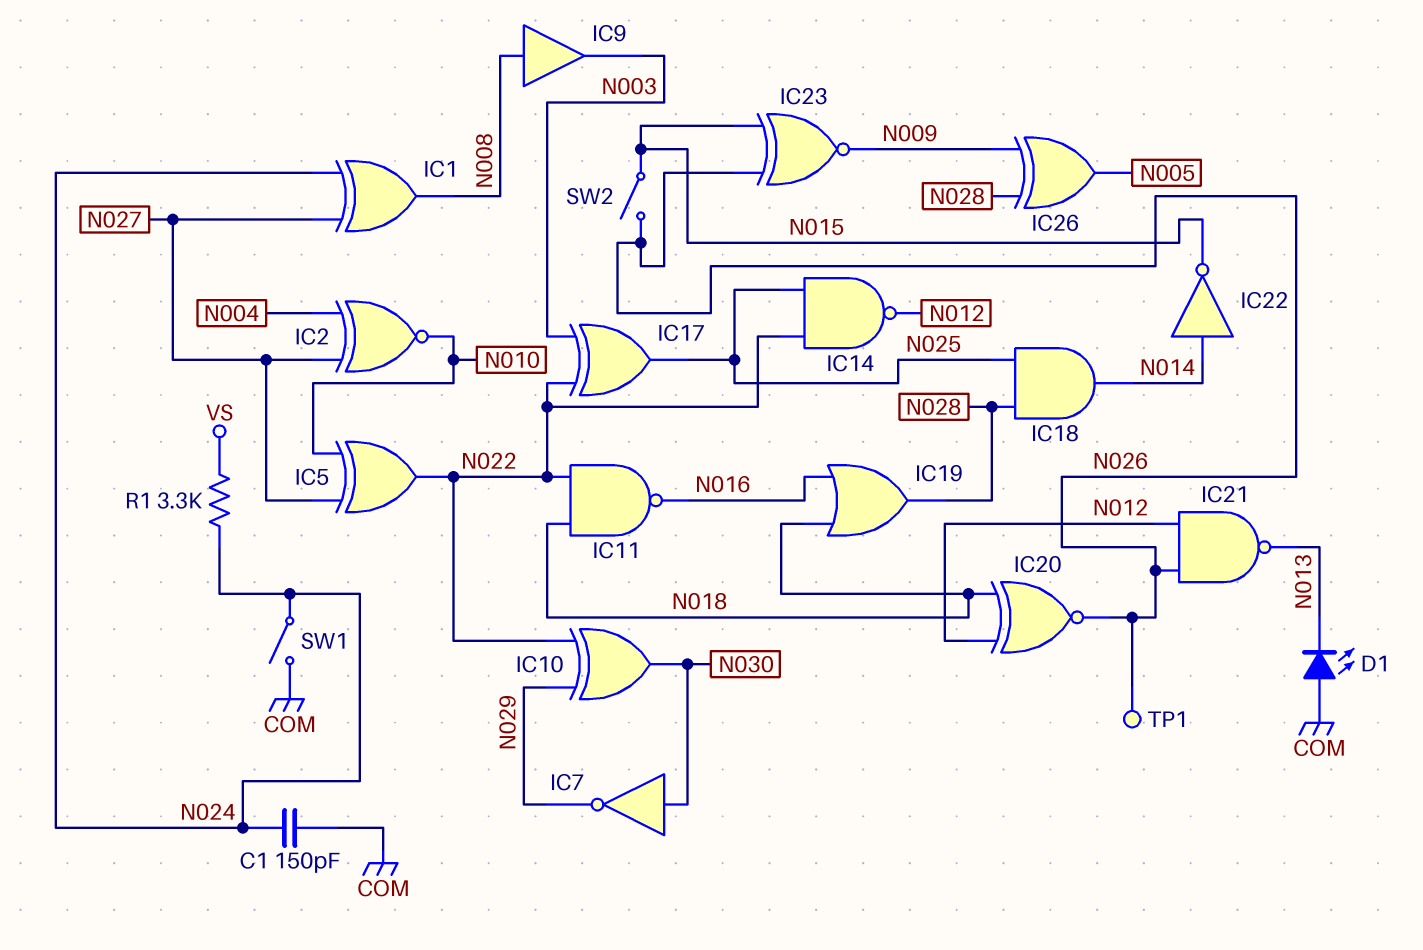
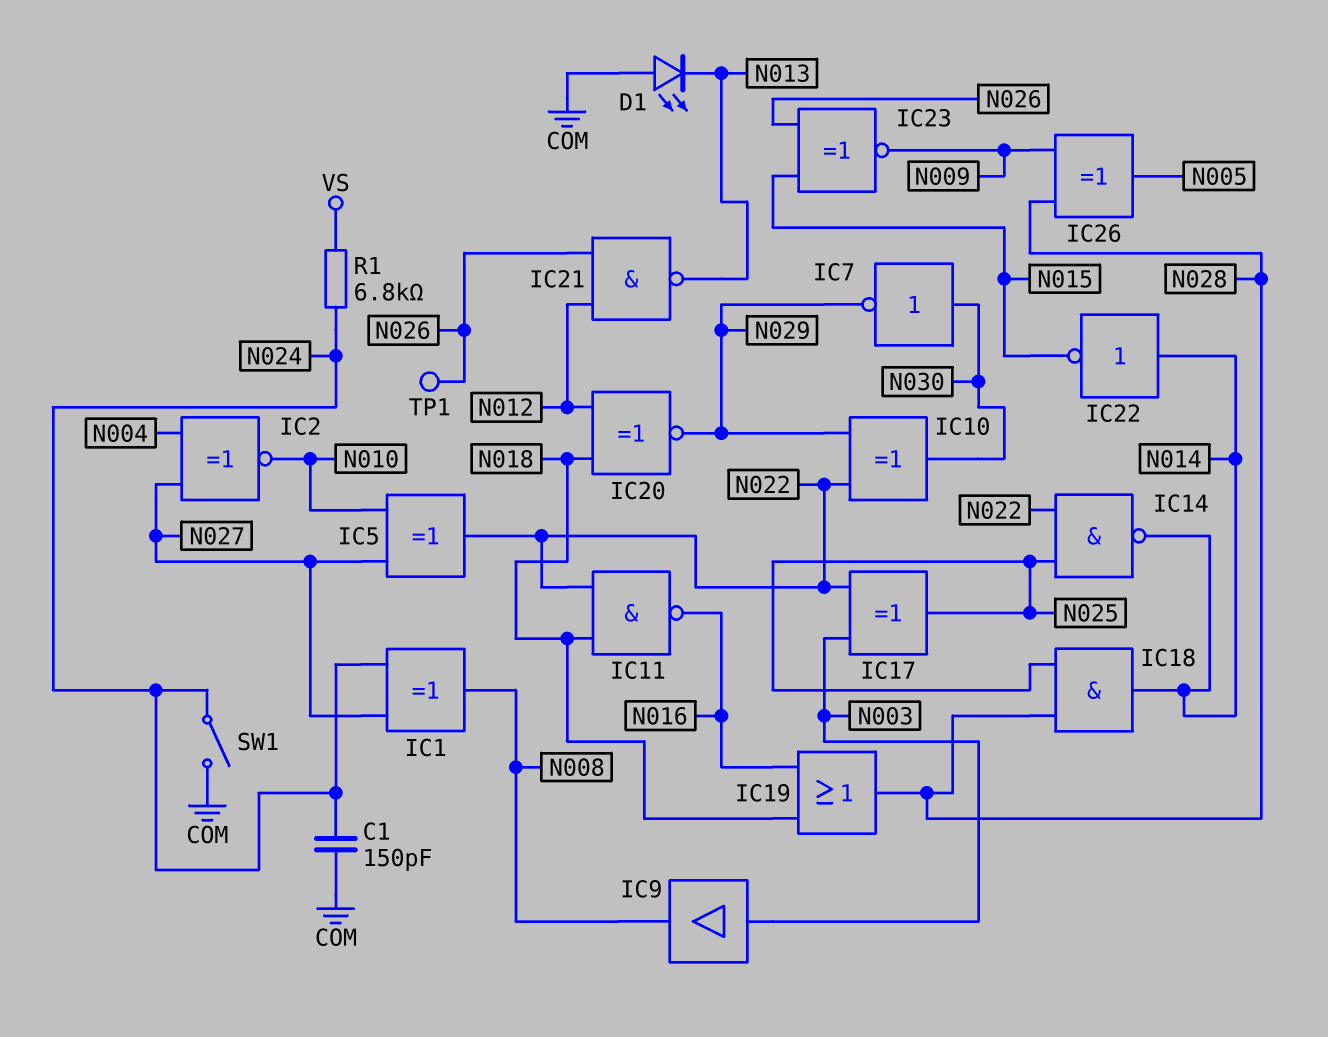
IC9: buffer (in N008, out N003) -> buffer (in N003, out N008)
IC14: NAND (in N022, in N025, out N012) -> NAND (in N022, in N025, out N014)
IC20: XNOR (in N012, in N018, out N026) -> XNOR (in N012, in N018, out N029)
R1: 3.3k (N024, VS) -> 6.8k (N024, VS)
SW2: switch (N015, N026) -> none

